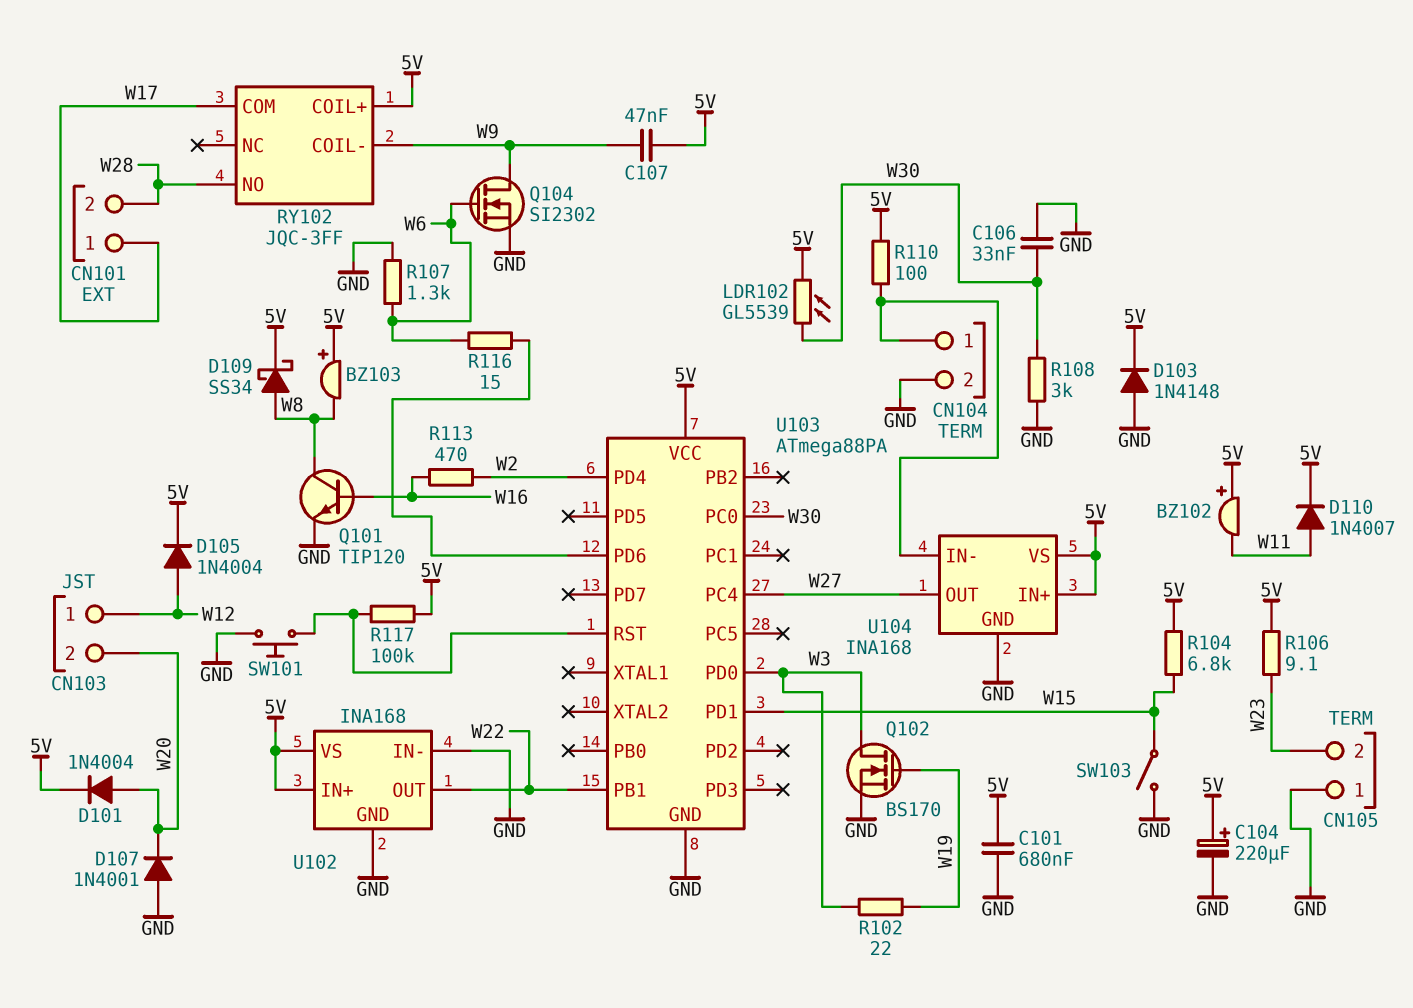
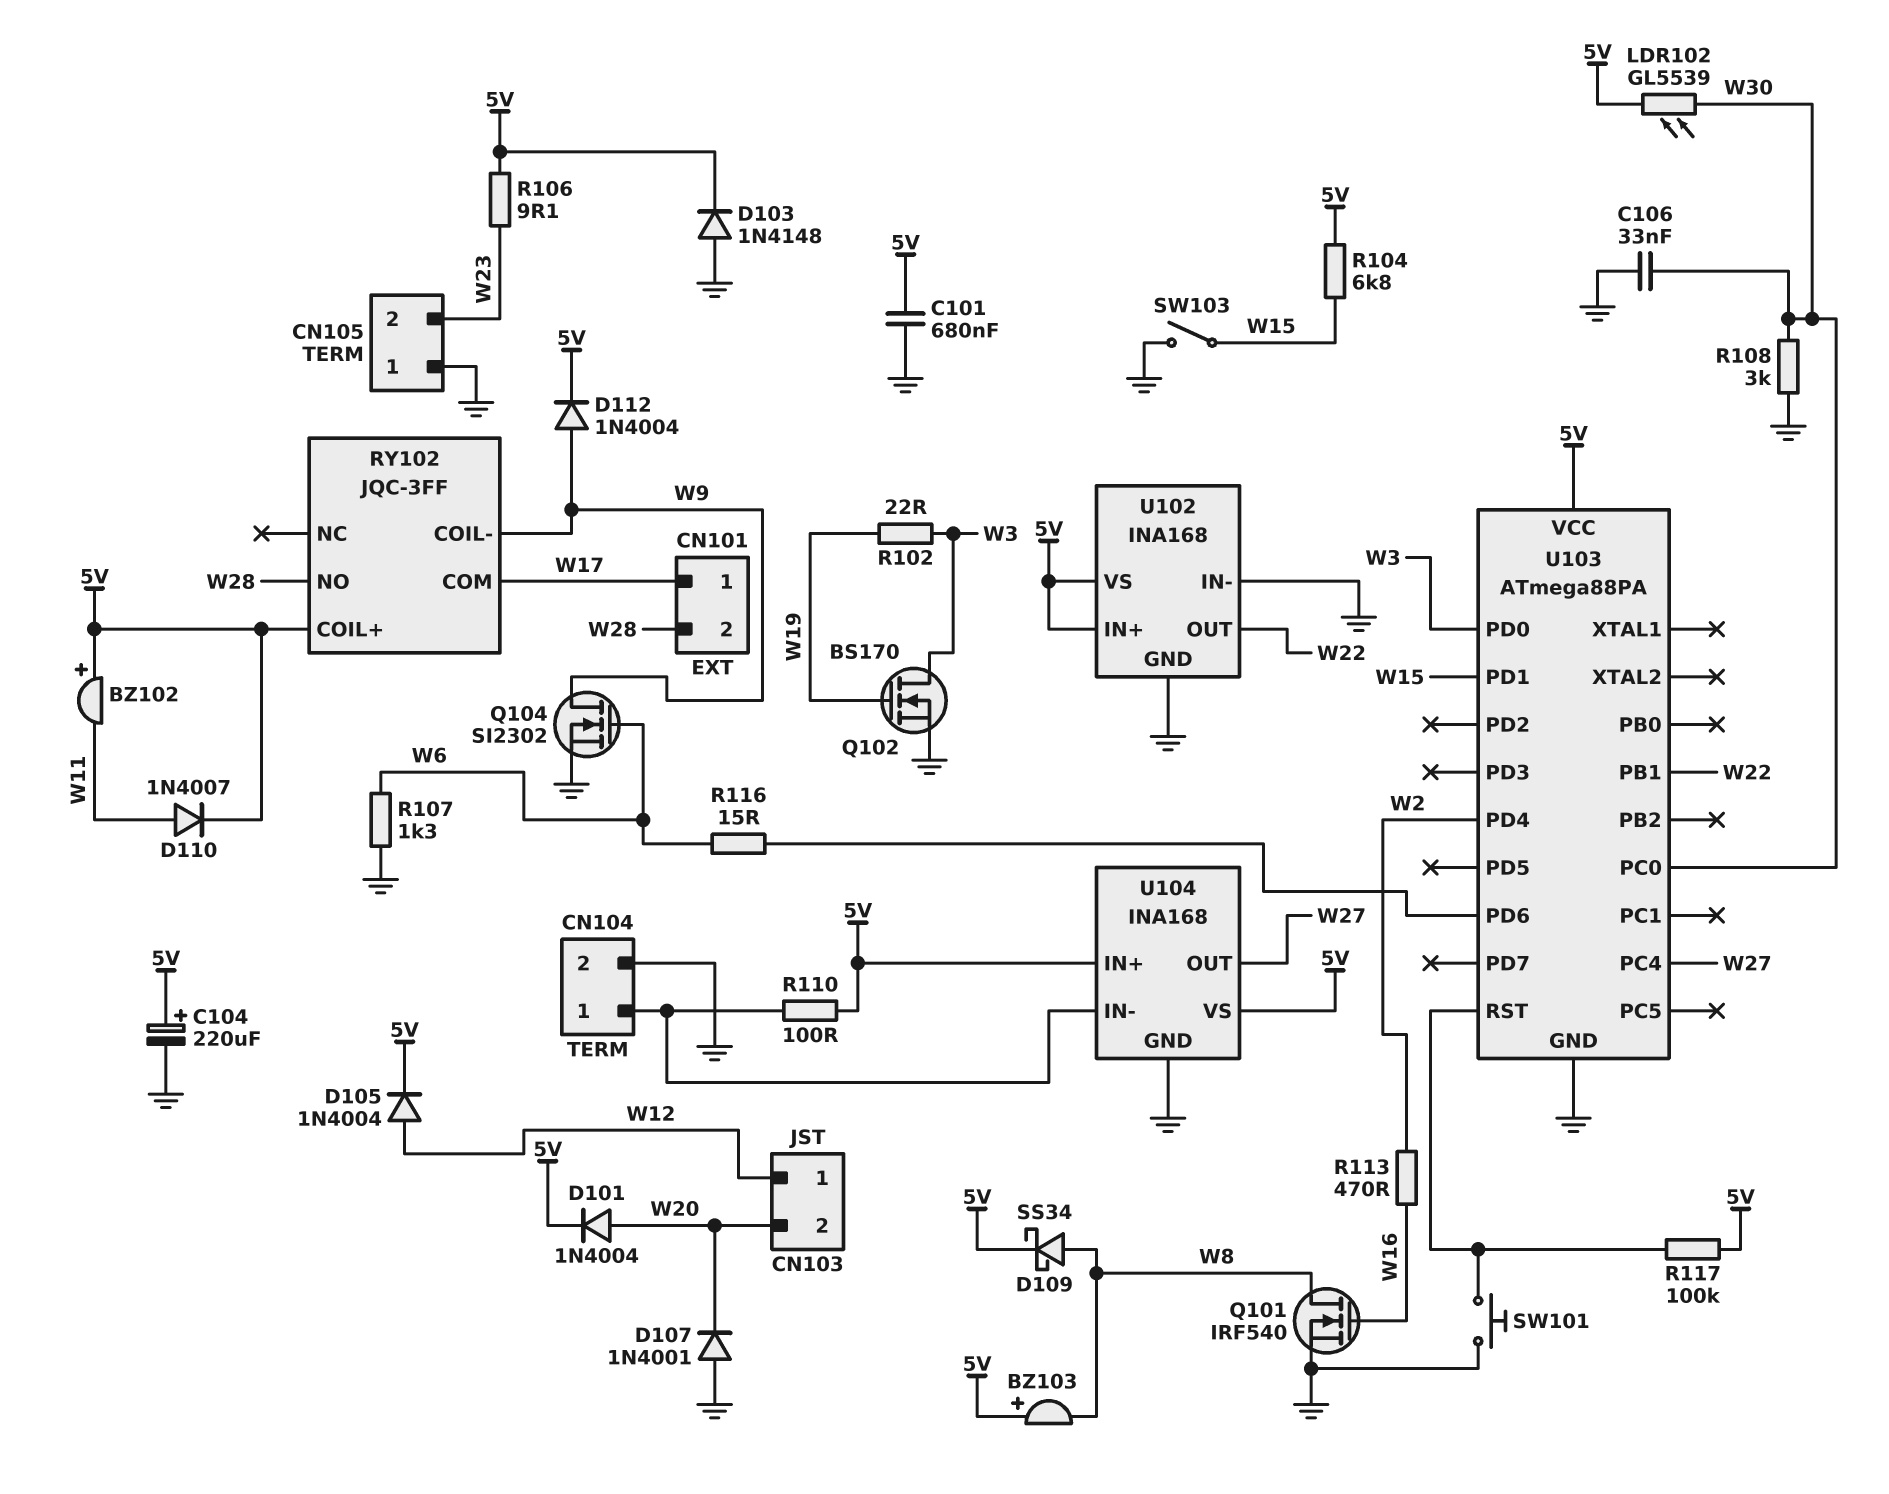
C107: 47nF (5V, W9) -> none
D112: none -> diode 1N4004 (A W9, K 5V)
Q101: NPN TIP120 (B W16, C W8, E GND) -> NMOS IRF540 (G W16, D W8, S GND)

